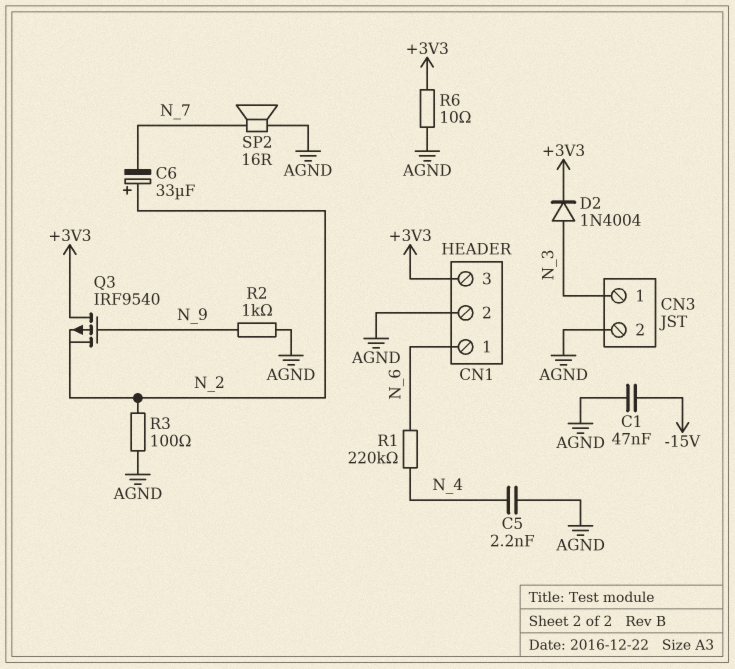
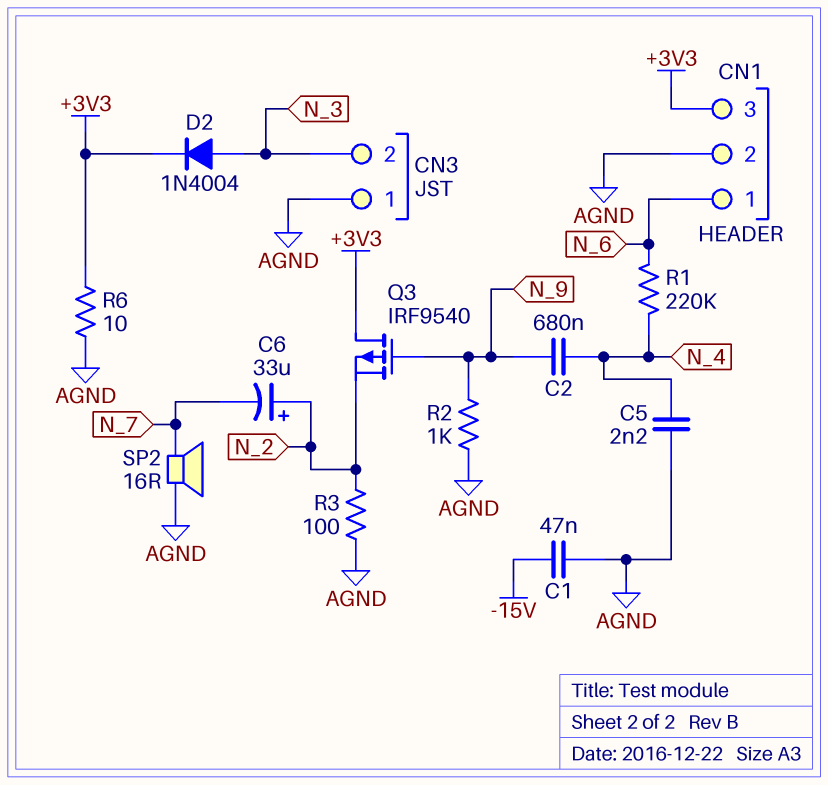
C2: none -> 680nF (N_4, N_9)
CN3 pin 1: N_3 -> AGND
CN3 pin 2: AGND -> N_3

